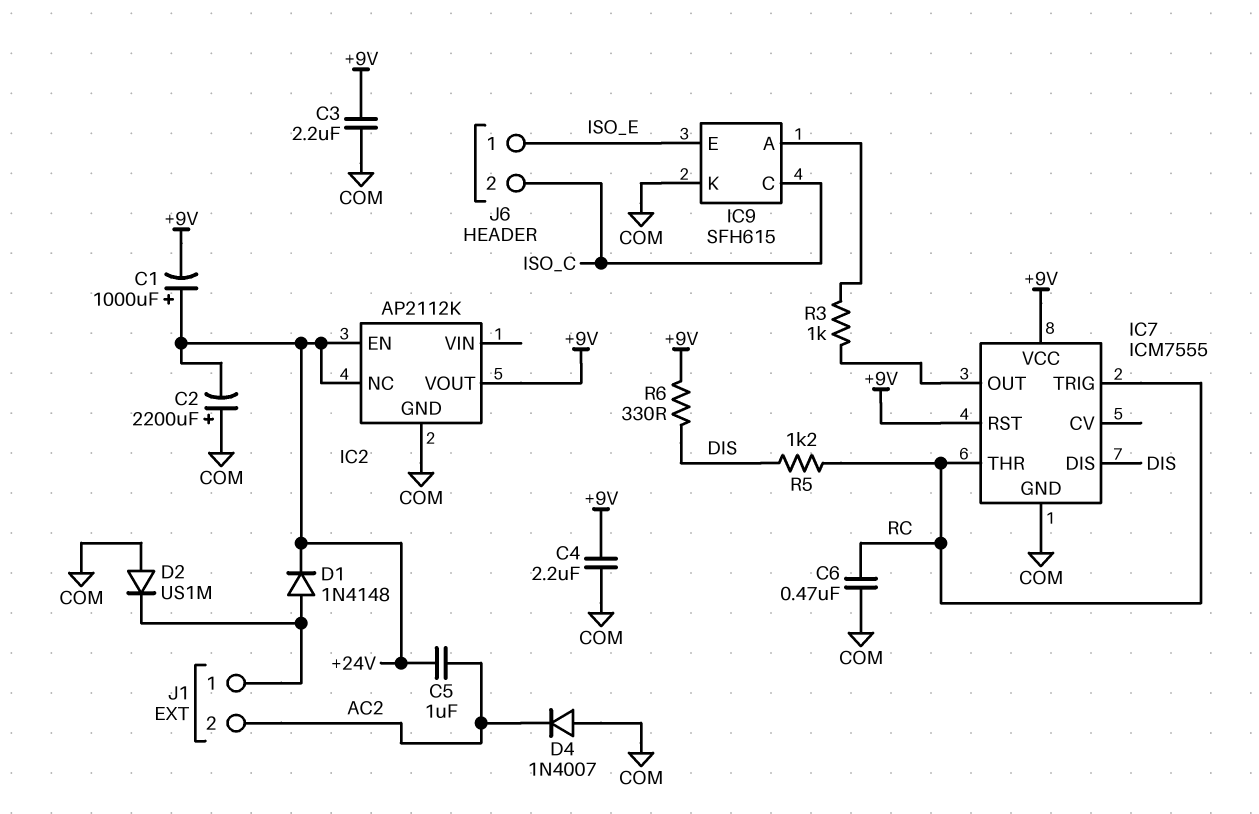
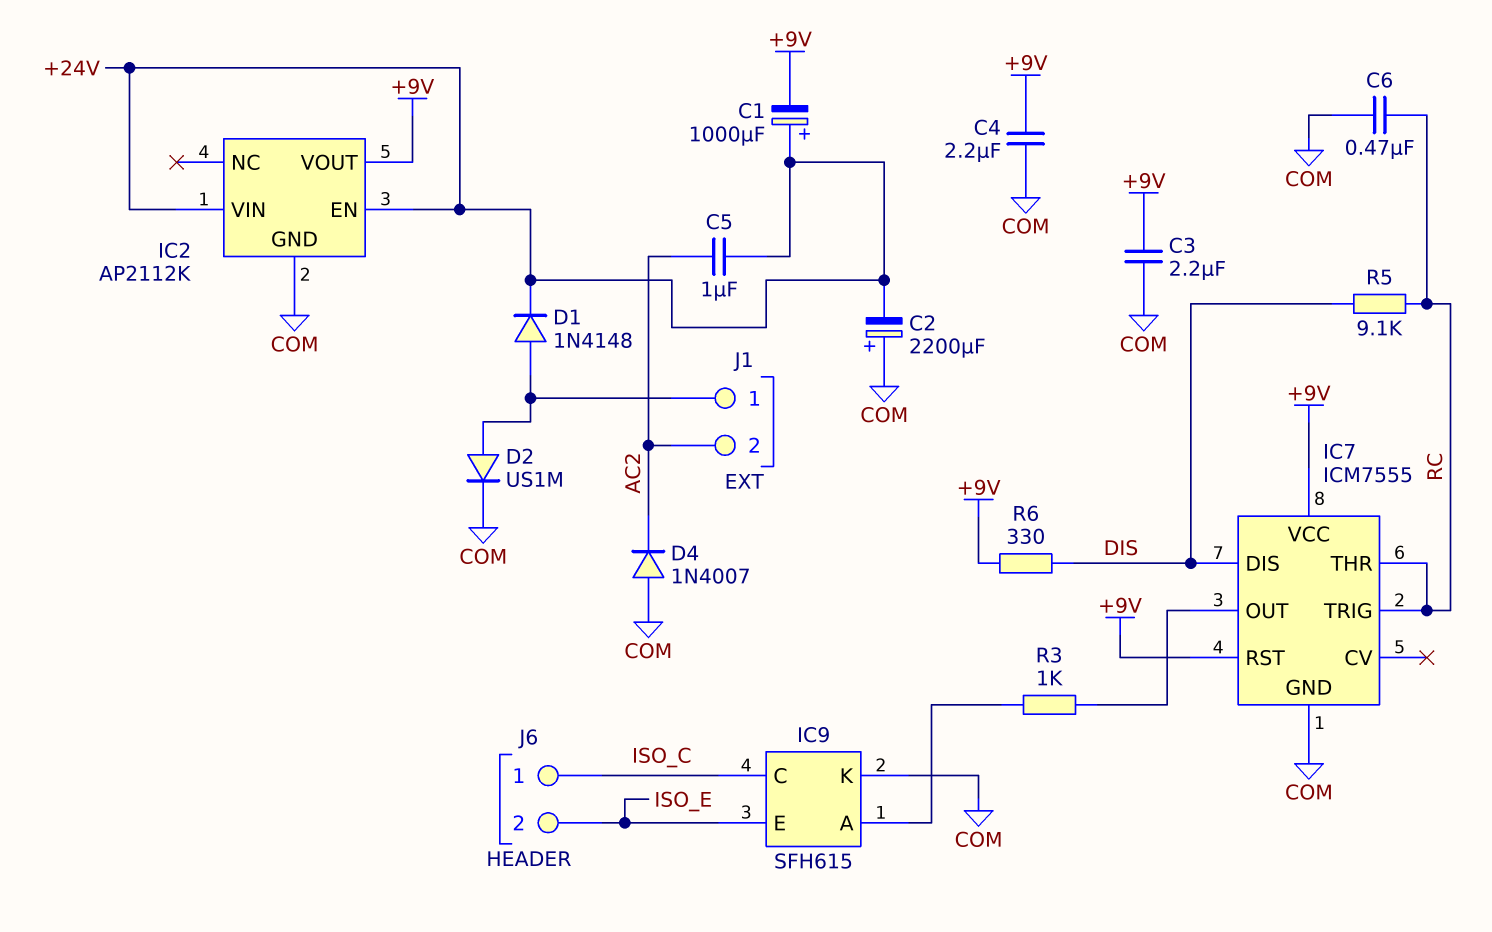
D2: diode US1M (A COM, K J1/1) -> diode US1M (A J1/1, K COM)
IC2 pin NC: +24V -> none
IC2 pin VIN: none -> +24V
J6 pin 1: ISO_E -> ISO_C
J6 pin 2: ISO_C -> ISO_E
R5: 1.2k (DIS, RC) -> 9.1k (DIS, RC)

